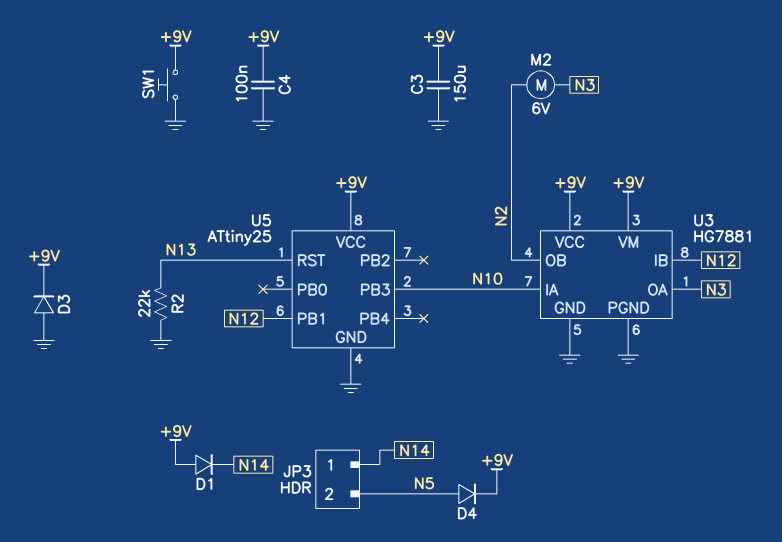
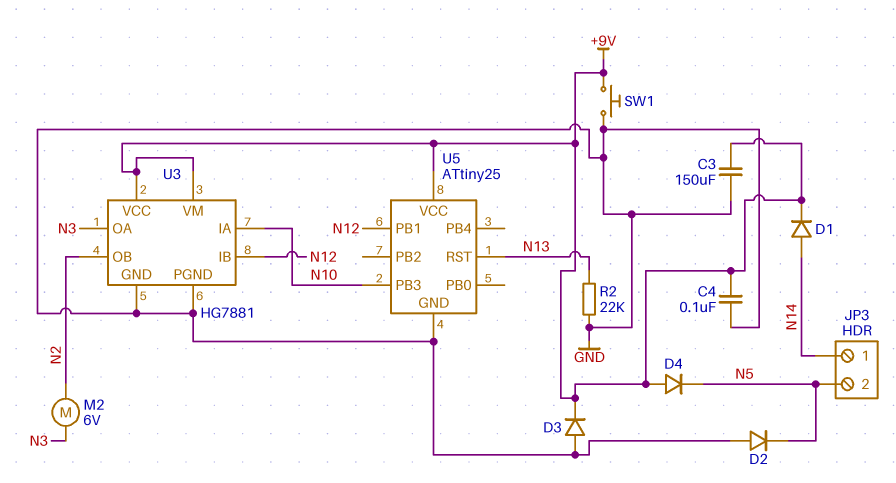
D1: diode (A +9V, K N14) -> diode (A N14, K +9V)
D2: none -> diode (A GND, K N5)
D4: diode (A N5, K +9V) -> diode (A +9V, K N5)

